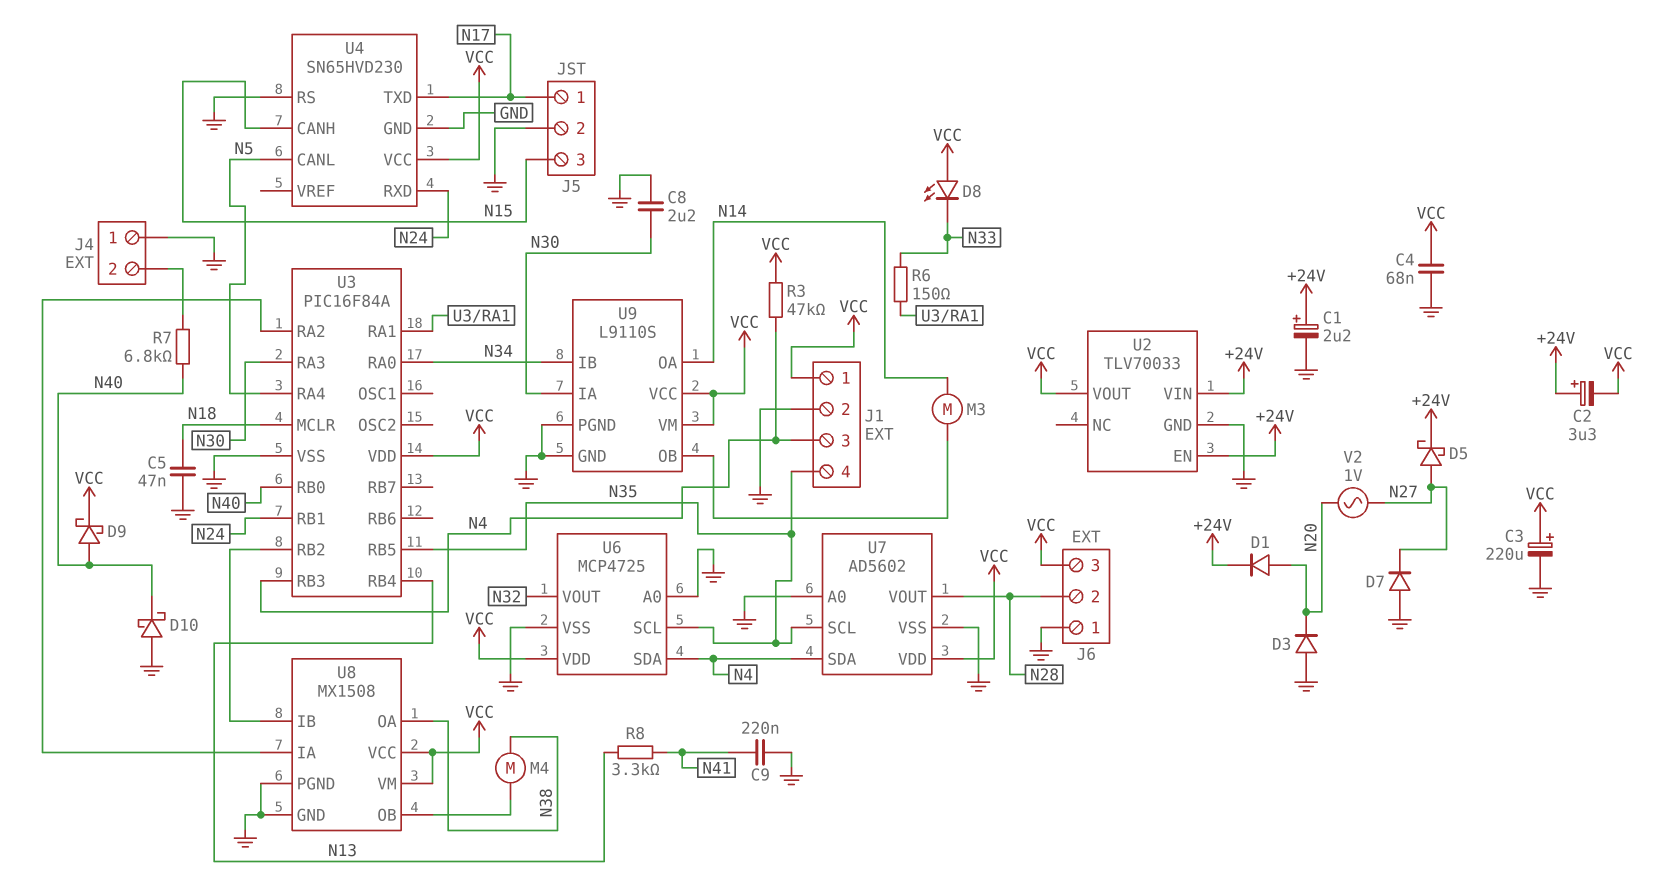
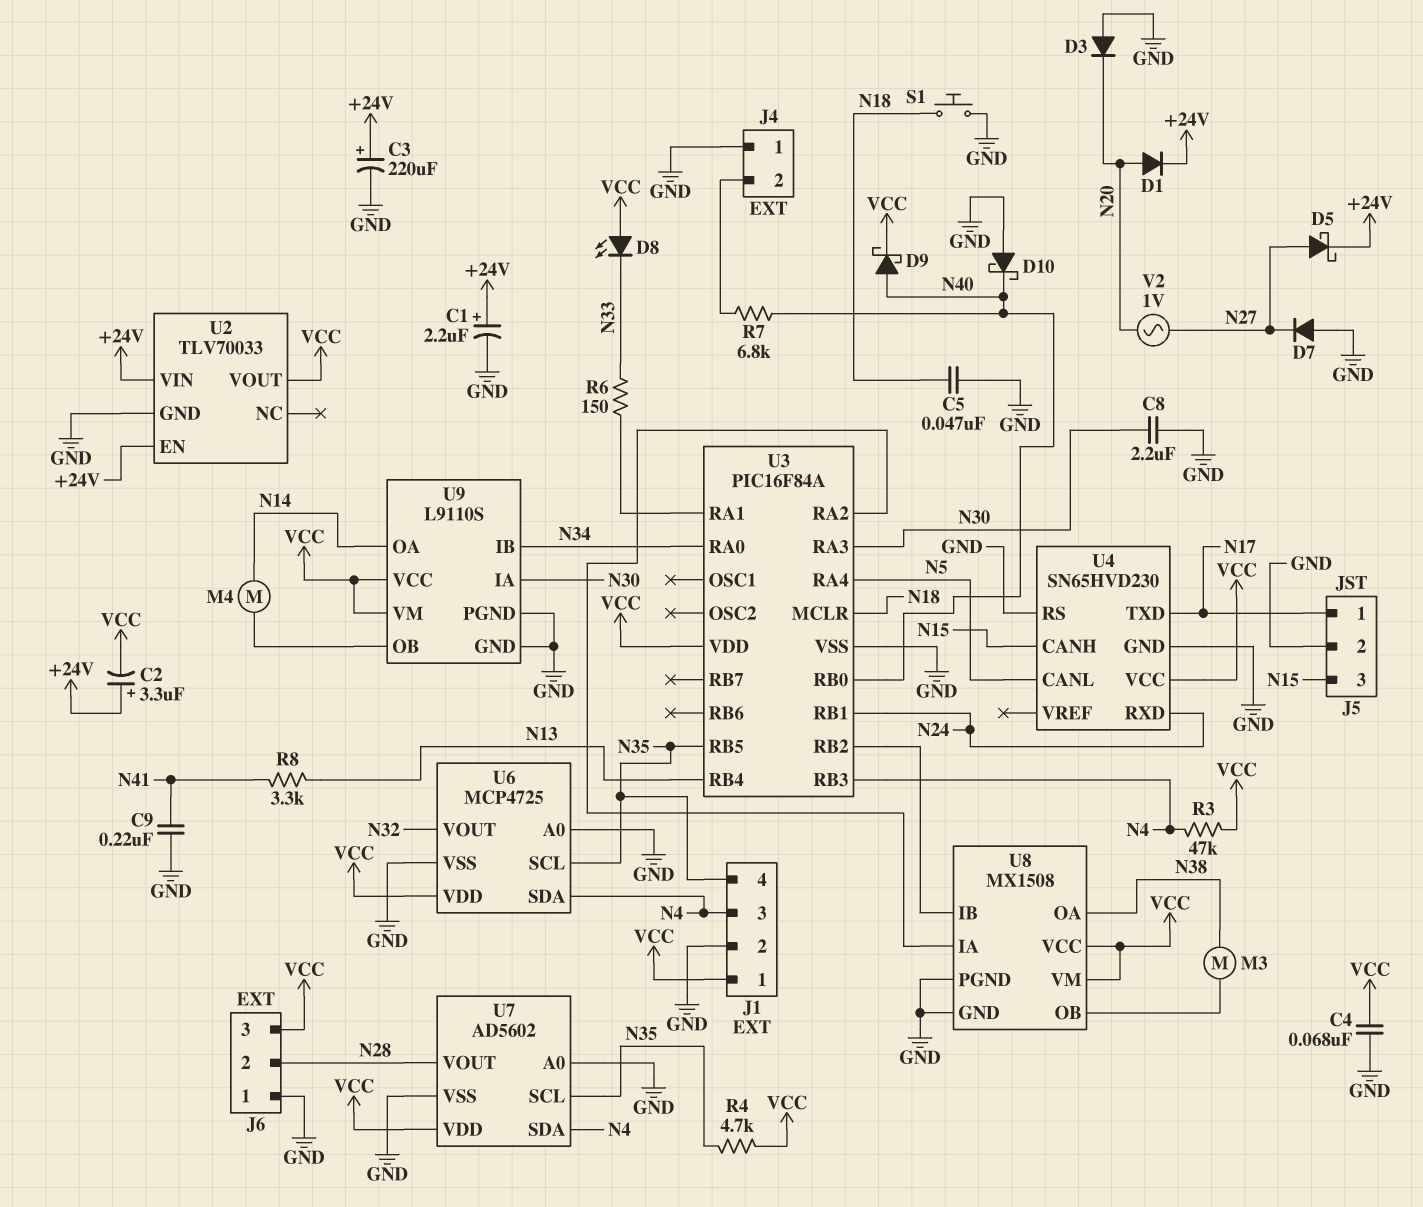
C3: 220uF (plus VCC, minus GND) -> 220uF (plus +24V, minus GND)
M3: motor (N14, U9/OB) -> motor (N38, U8/OB)
M4: motor (N38, U8/OB) -> motor (N14, U9/OB)
R4: none -> 4.7k (N35, VCC)
S1: none -> button (GND, N18)

